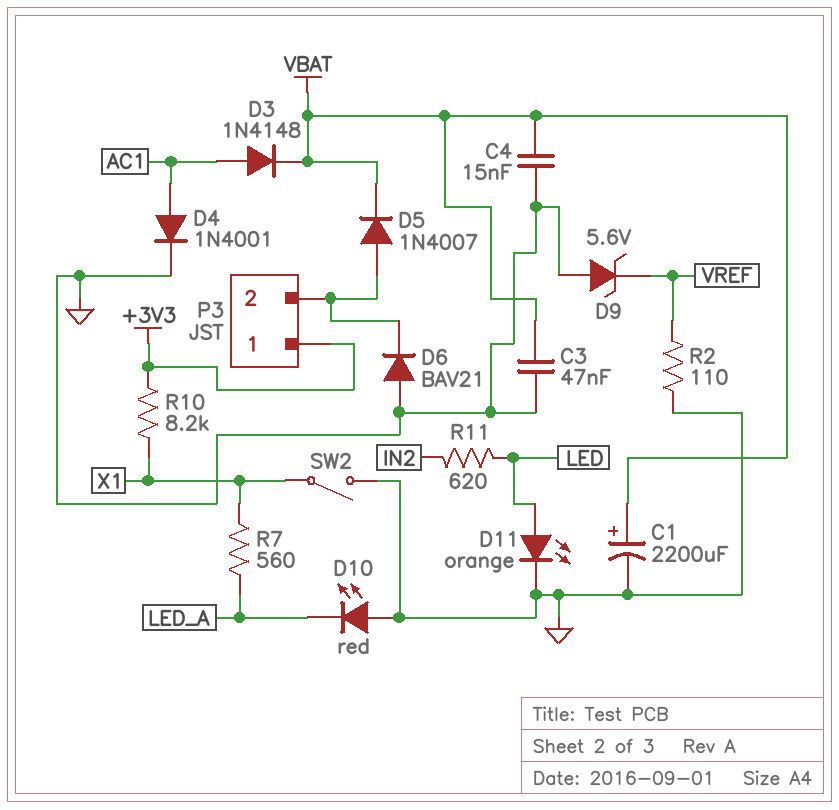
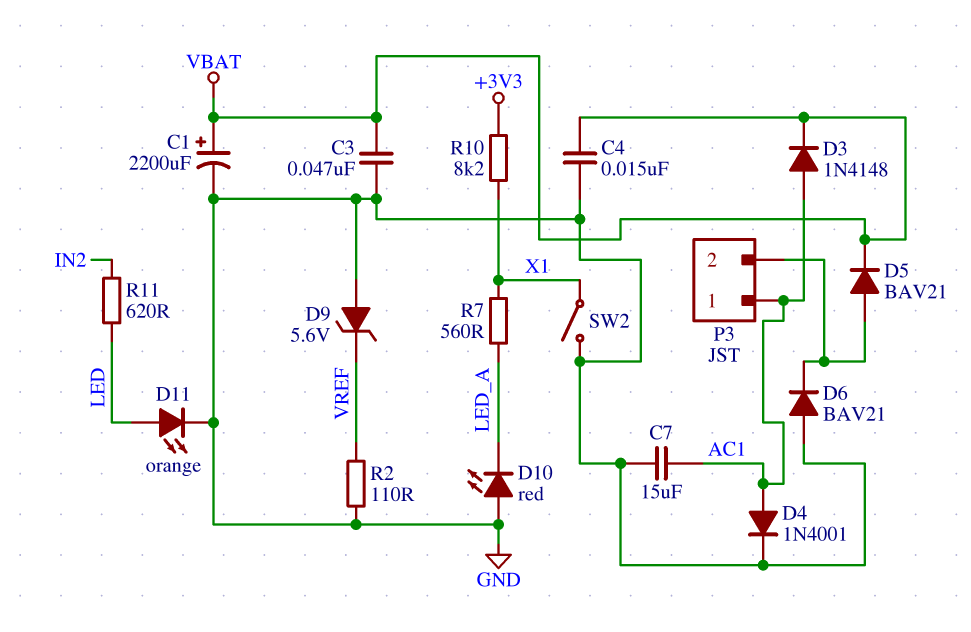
C7: none -> 15uF (AC1, GND)
D5: diode 1N4007 (A P3/2, K VBAT) -> diode BAV21 (A P3/2, K VBAT)
P3 pin 1: +3V3 -> AC1

